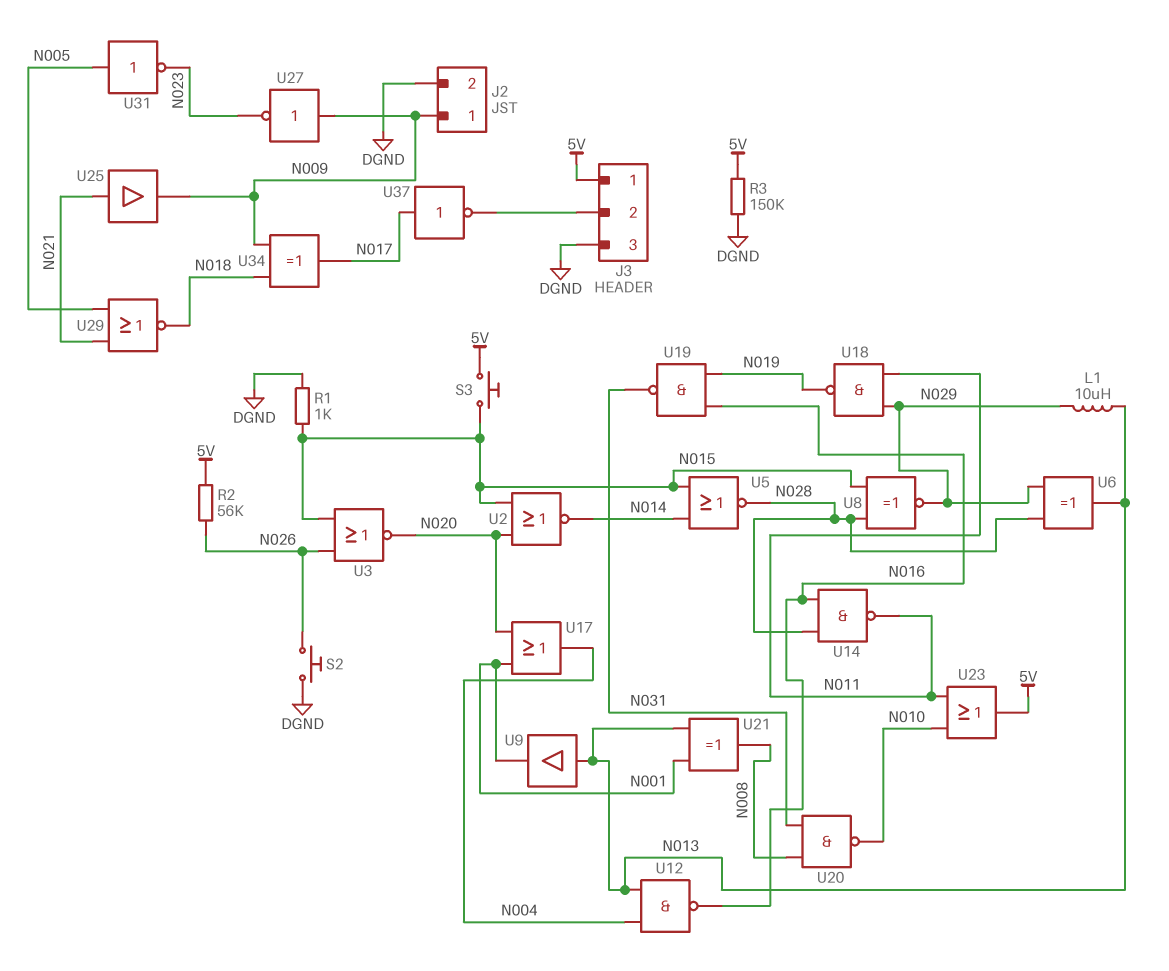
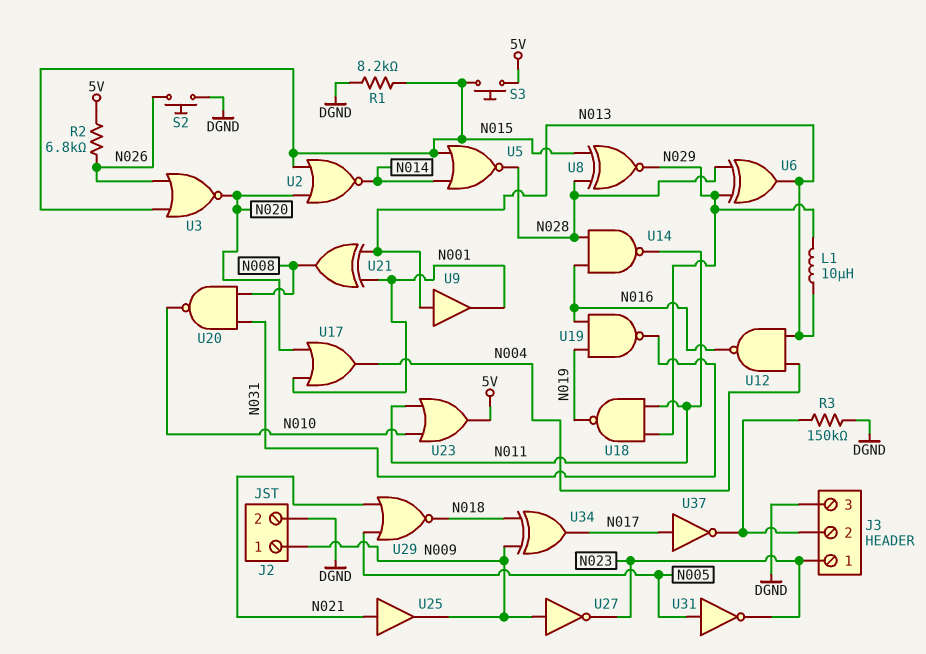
J3 pin 1: 5V -> N023
R1: 1k (DGND, N015) -> 8.2k (DGND, N015)
R2: 56k (5V, N026) -> 6.8k (5V, N026)
R3: 150k (5V, DGND) -> 150k (DGND, J3/2)

